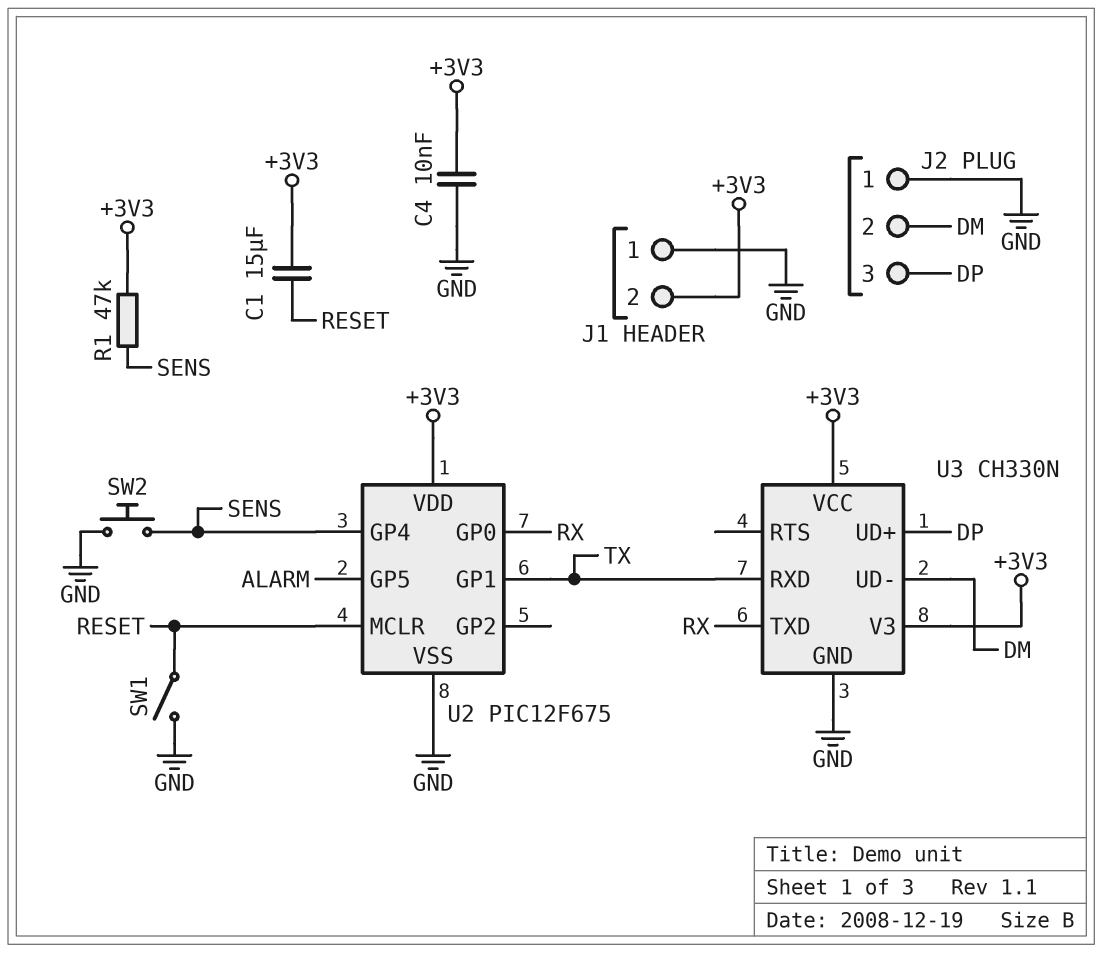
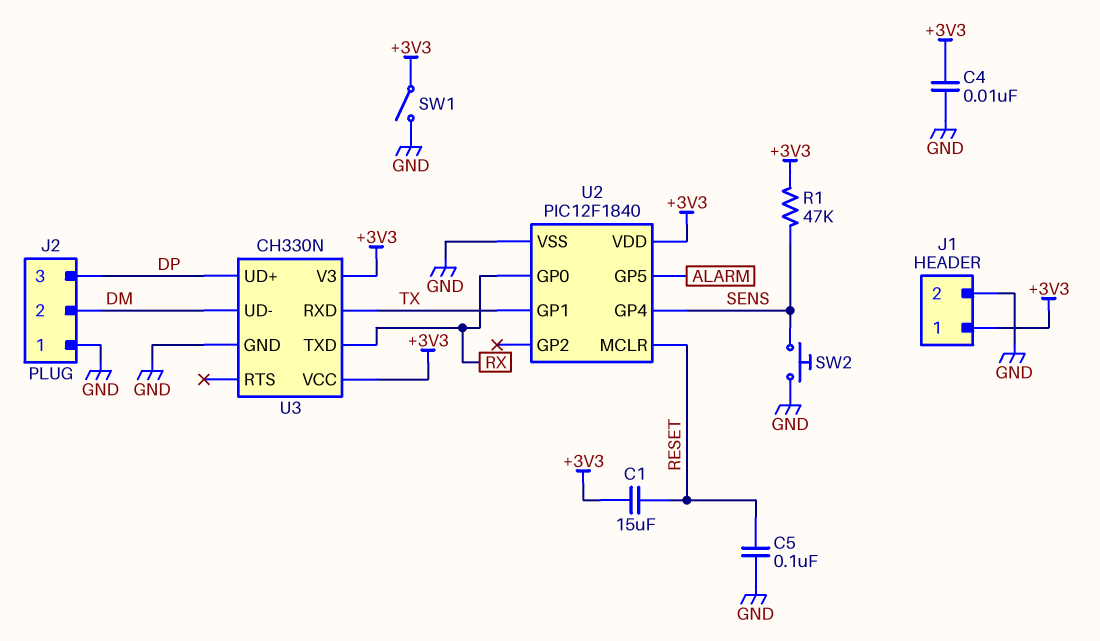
C5: none -> 100nF (GND, RESET)
J1 pin 1: GND -> +3V3
J1 pin 2: +3V3 -> GND
SW1: switch (GND, RESET) -> switch (+3V3, GND)
U2: PIC12F675 -> PIC12F1840

